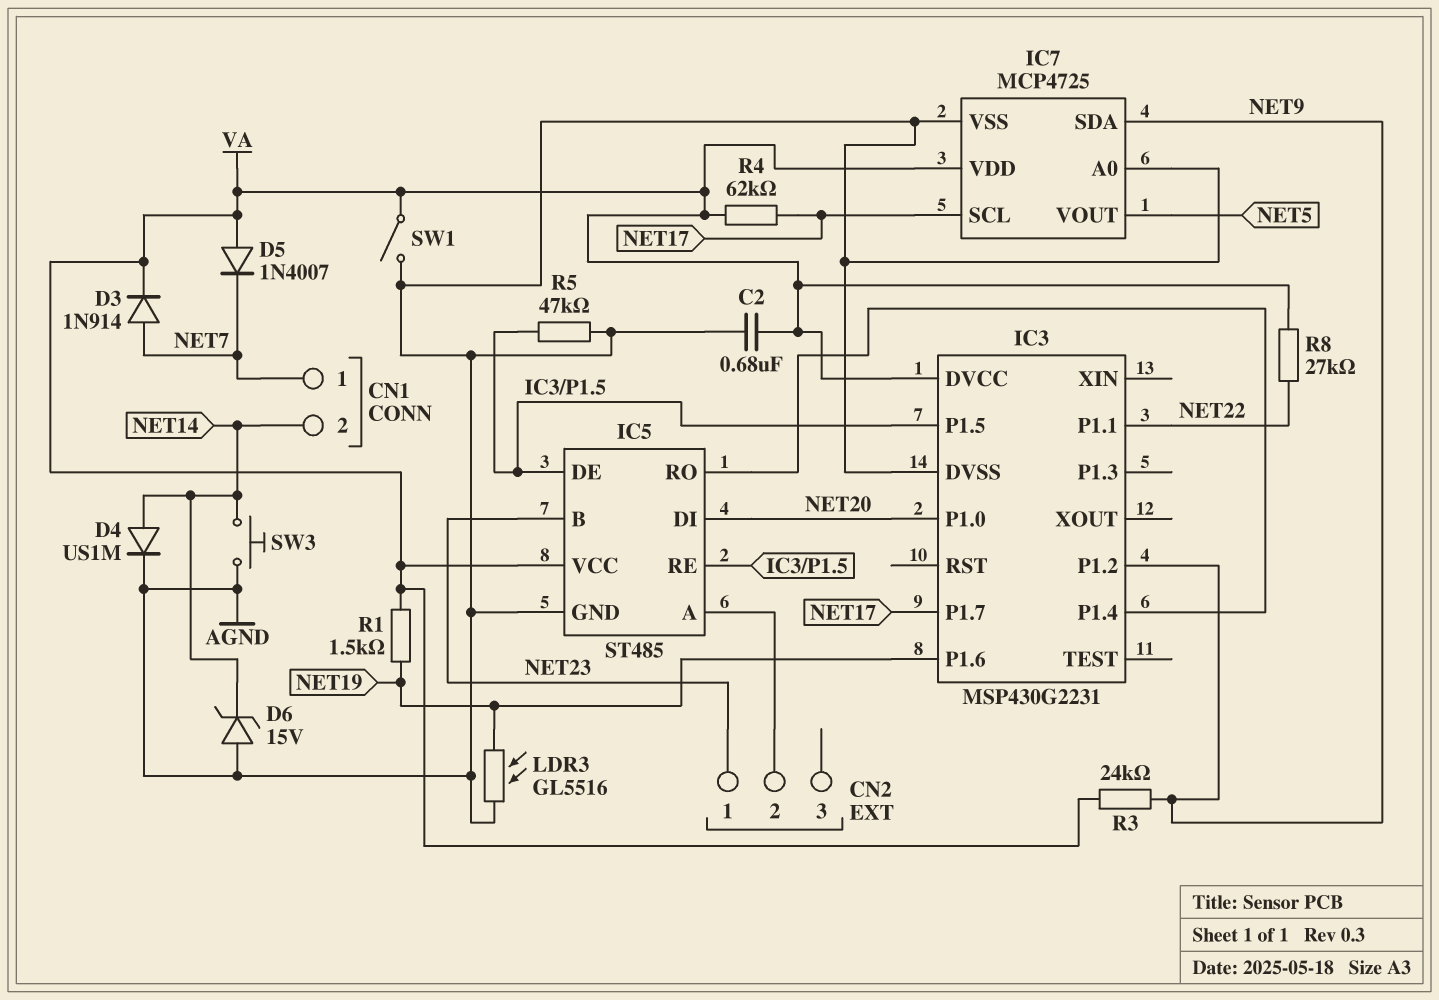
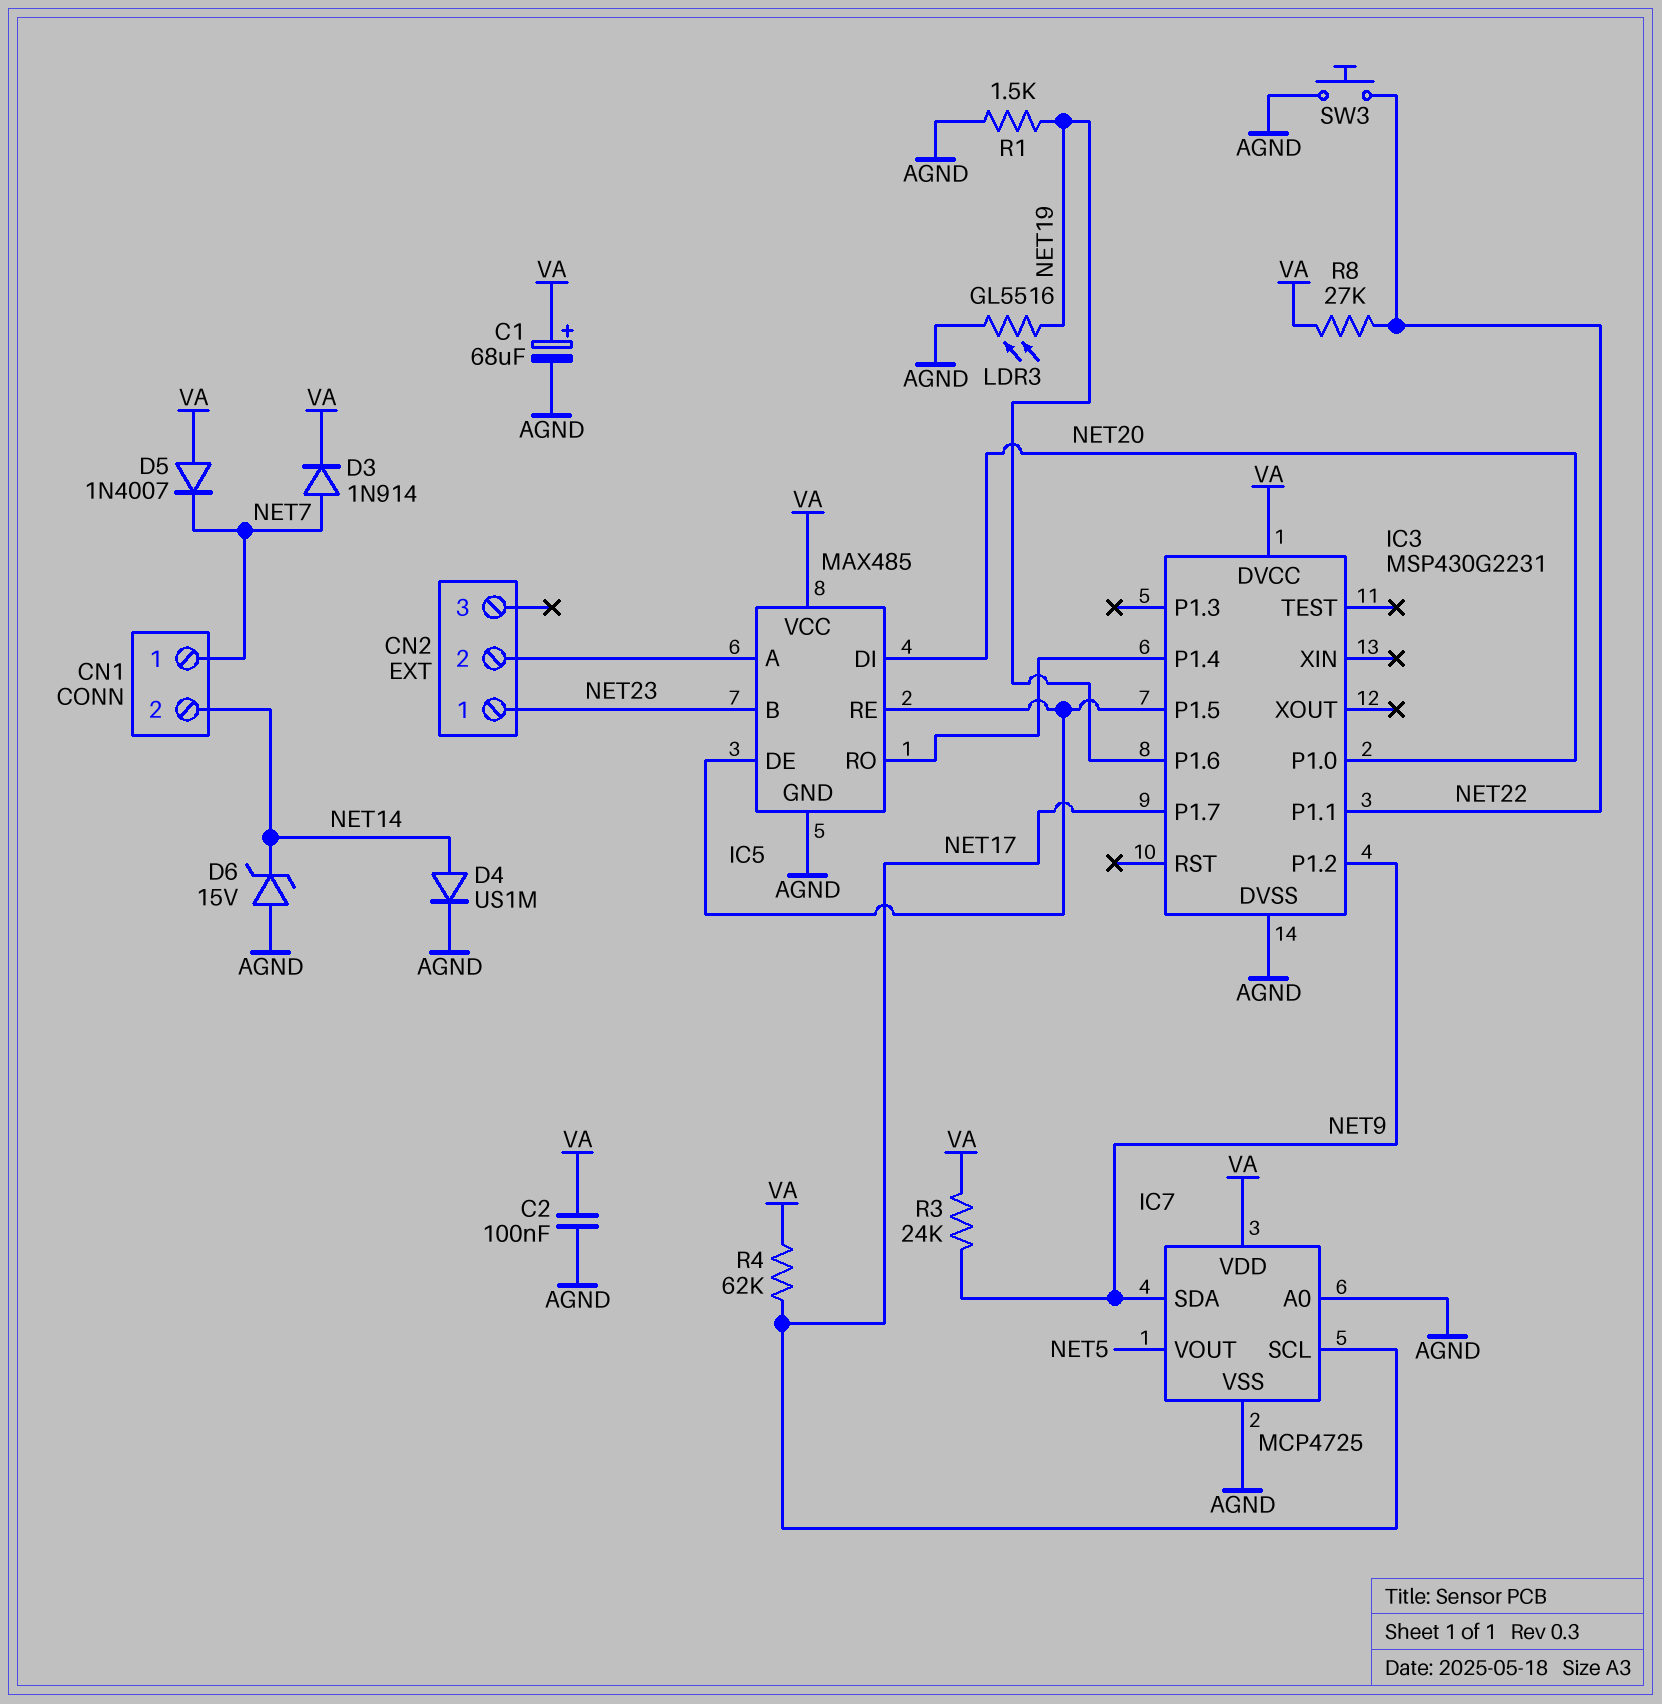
C1: none -> 68uF (plus VA, minus AGND)
C2: 680nF (AGND, VA) -> 100nF (AGND, VA)
IC5: ST485 -> MAX485
R1: 1.5k (NET19, VA) -> 1.5k (AGND, NET19)
R5: 47k (AGND, IC3/P1.5) -> none
SW1: switch (AGND, VA) -> none
SW3: button (AGND, NET14) -> button (AGND, NET22)

